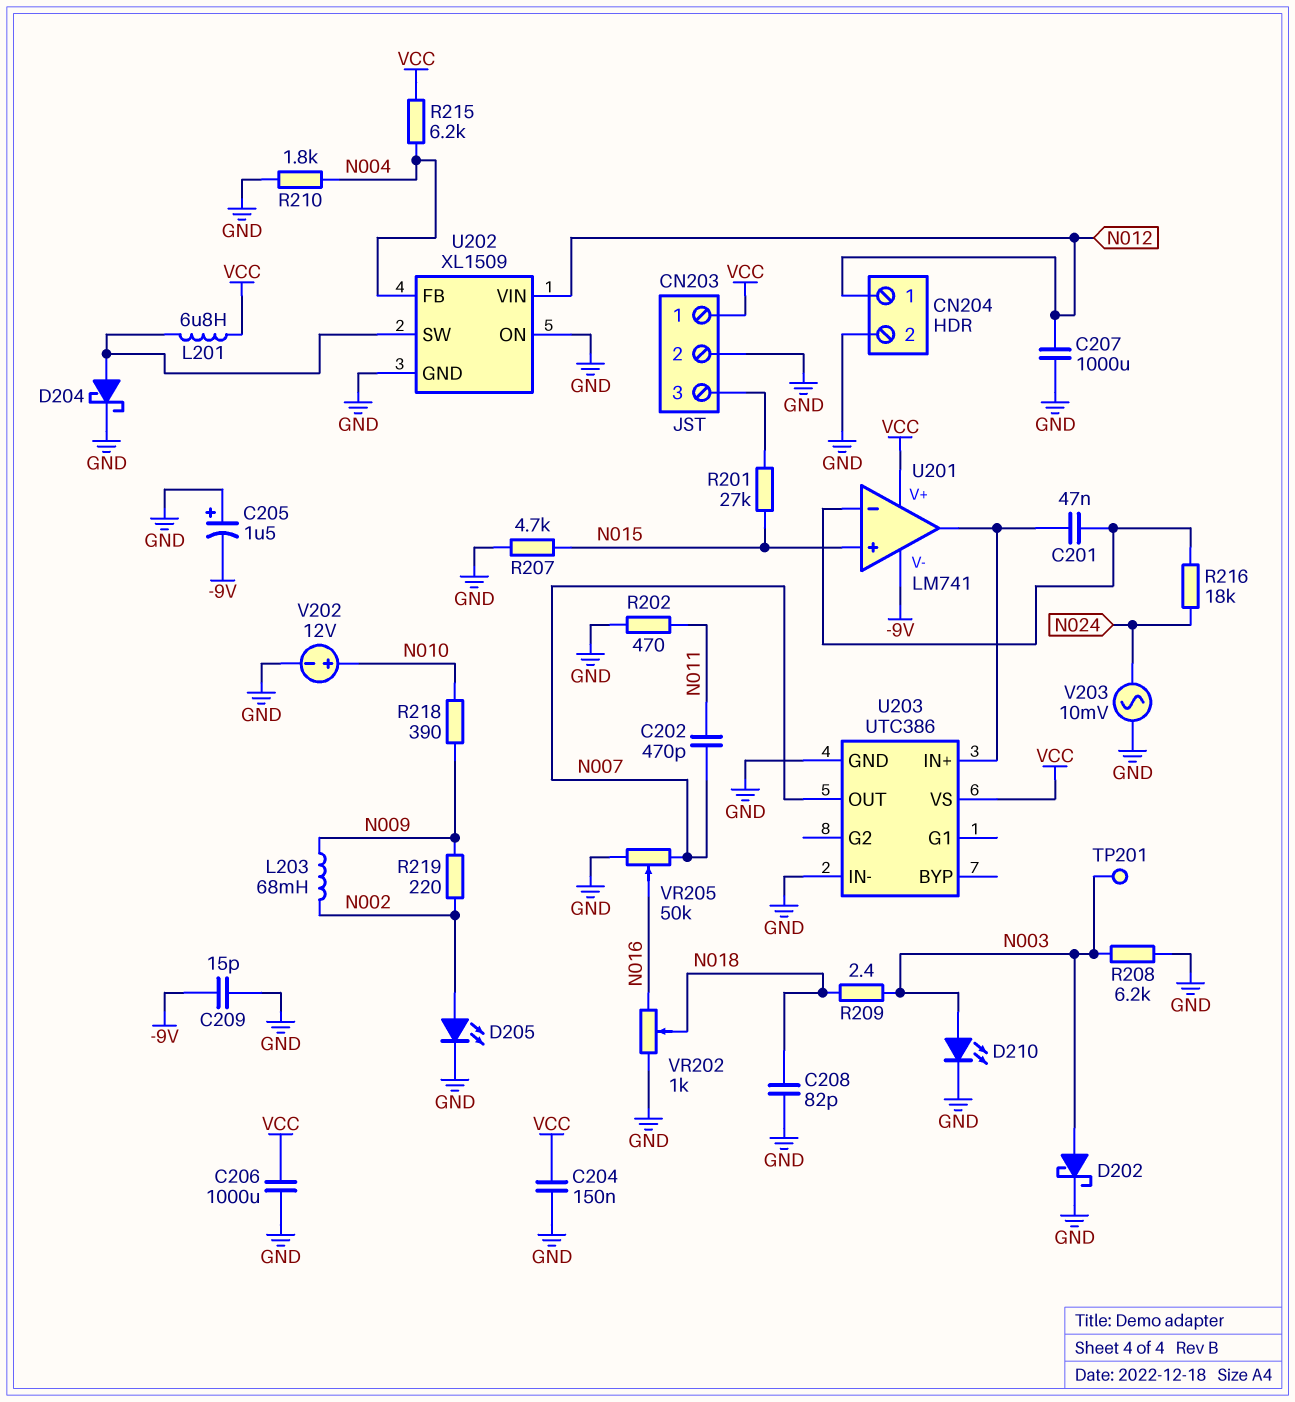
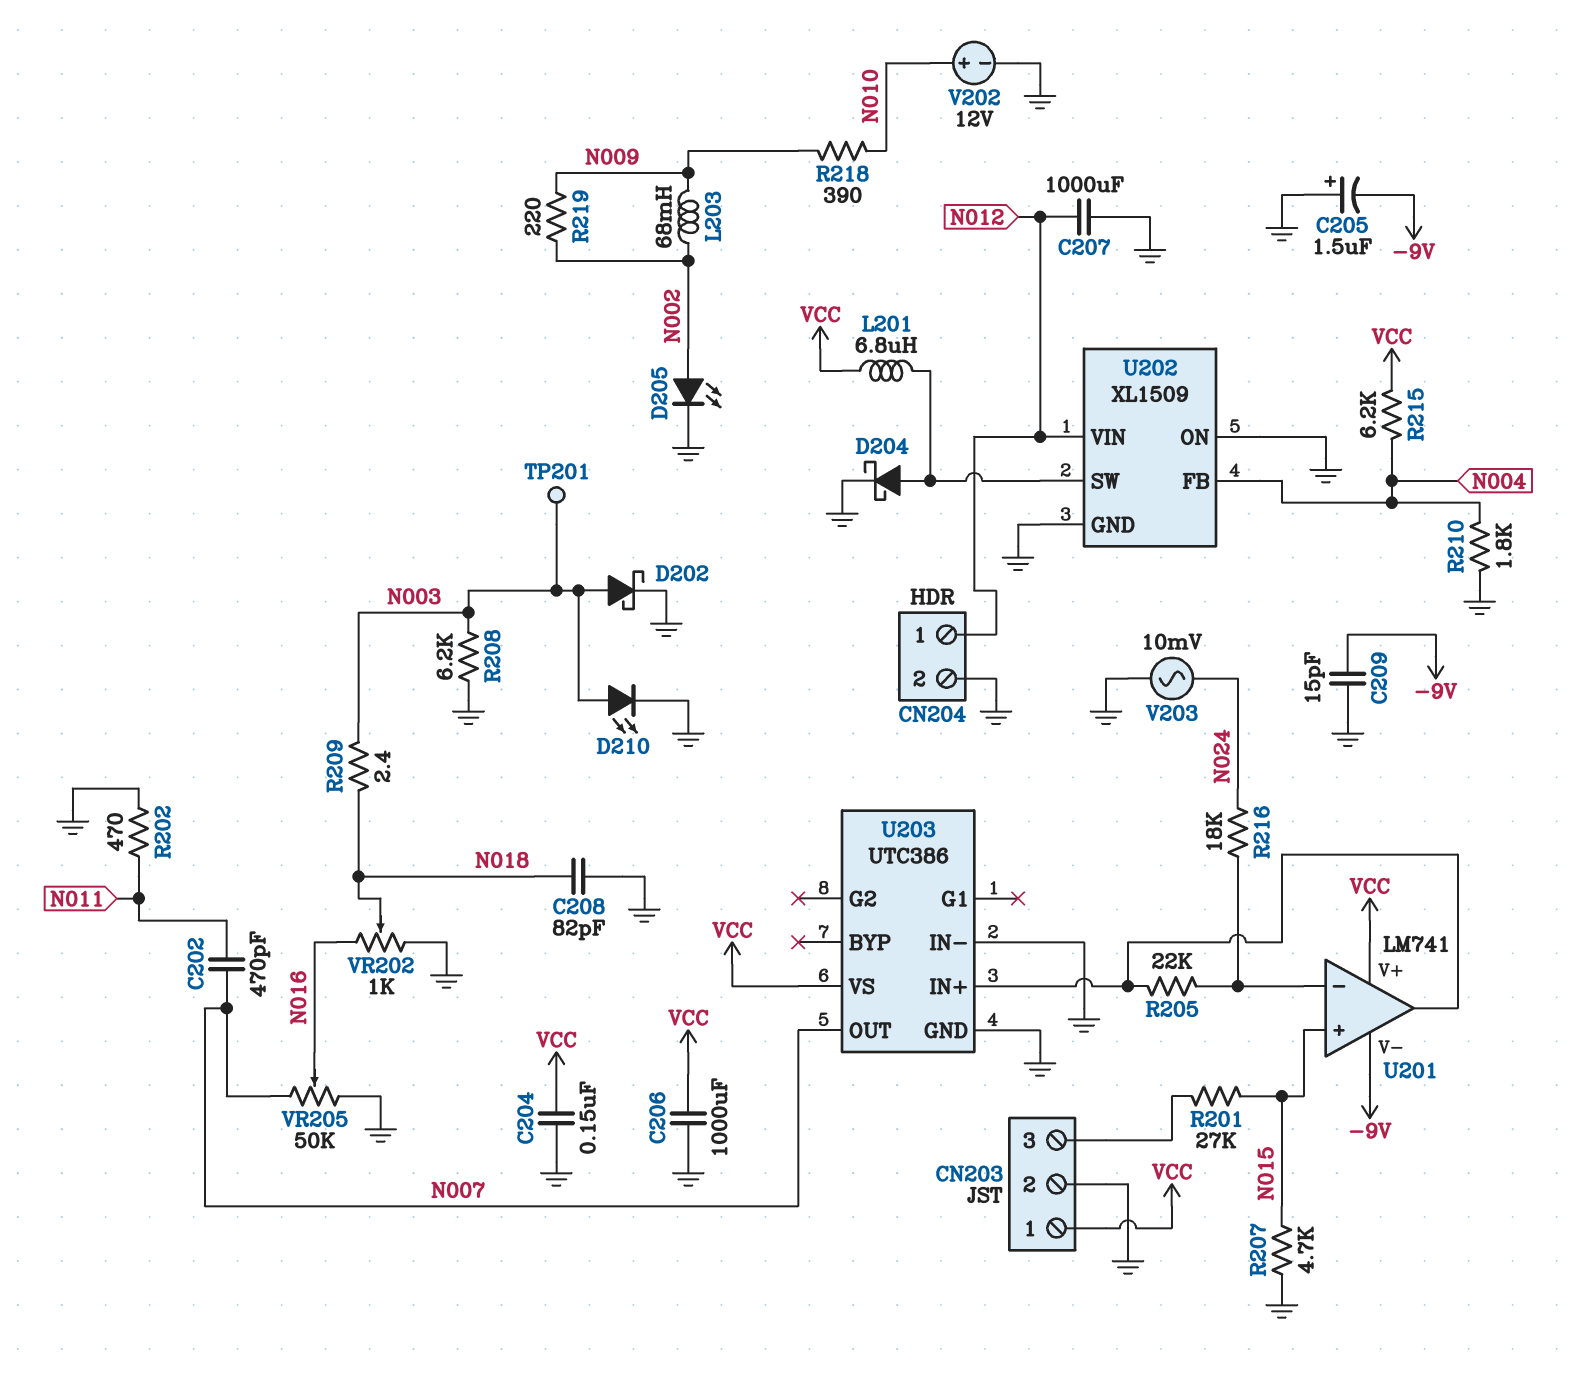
C201: 47nF (U201/in-, U201/out) -> none
R205: none -> 22k (U201/in-, U201/out)

